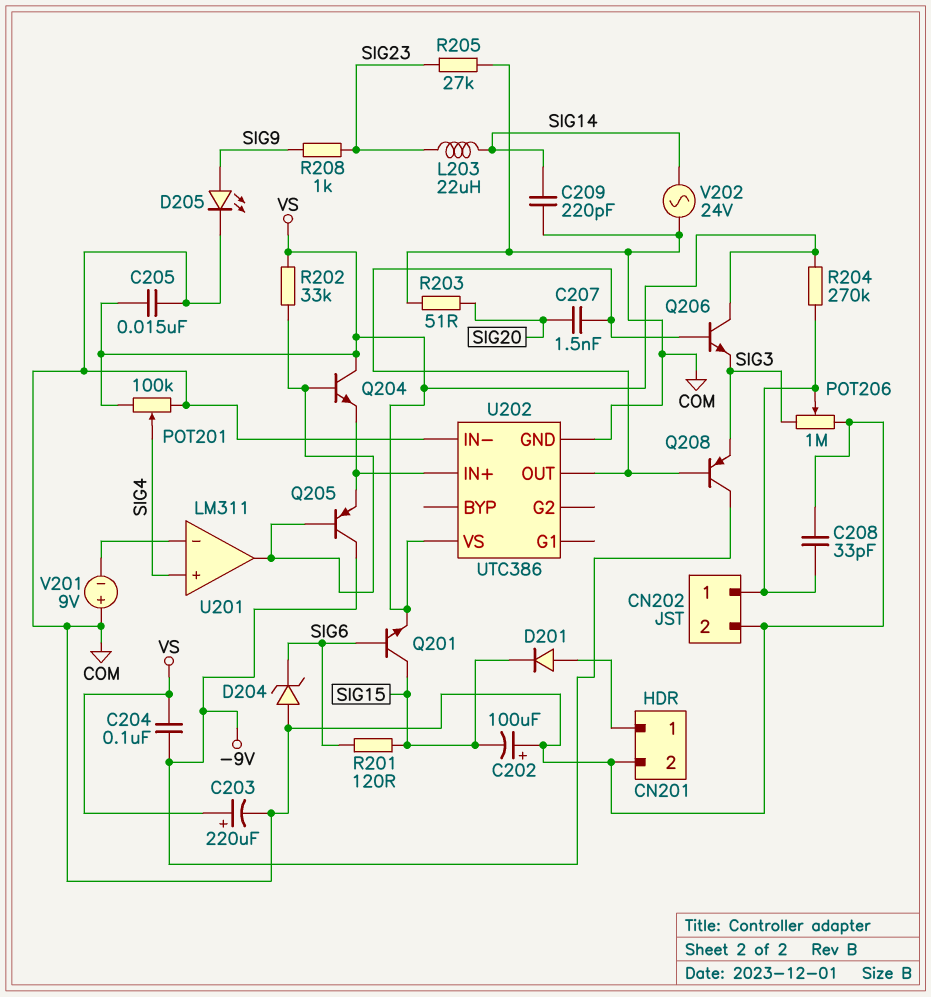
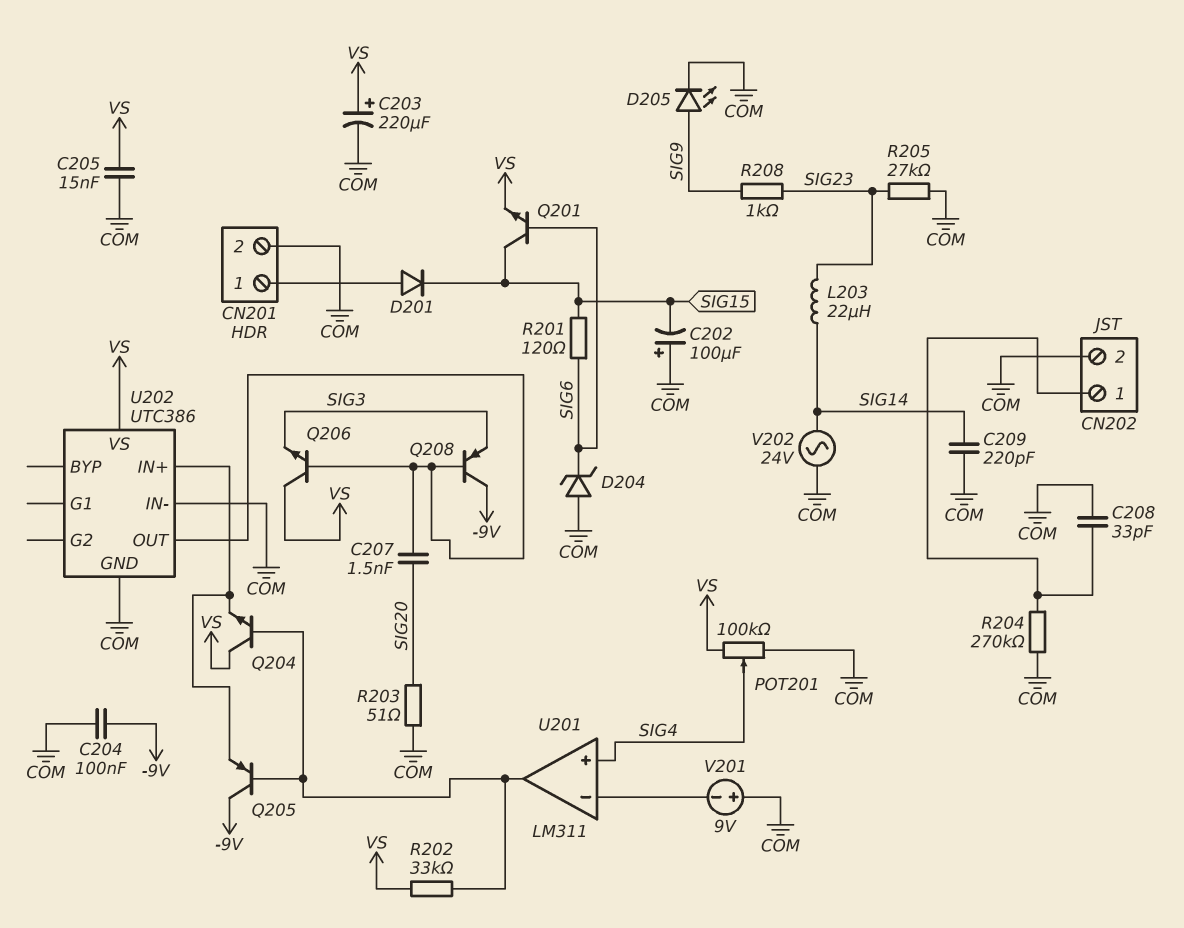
C204: 100nF (-9V, VS) -> 100nF (-9V, COM)
POT206: 1M (COM, SIG3, wiper CN202/1) -> none
R204: 270k (CN202/1, VS) -> 270k (CN202/1, COM)

